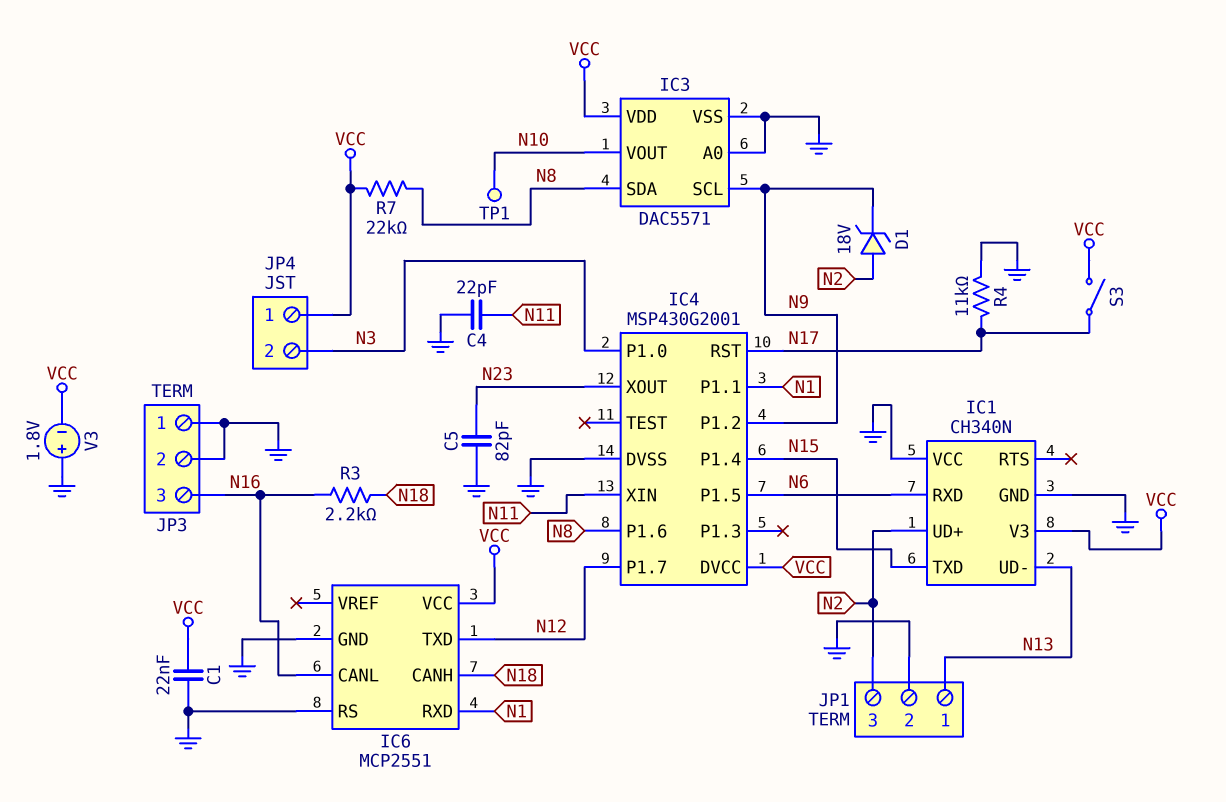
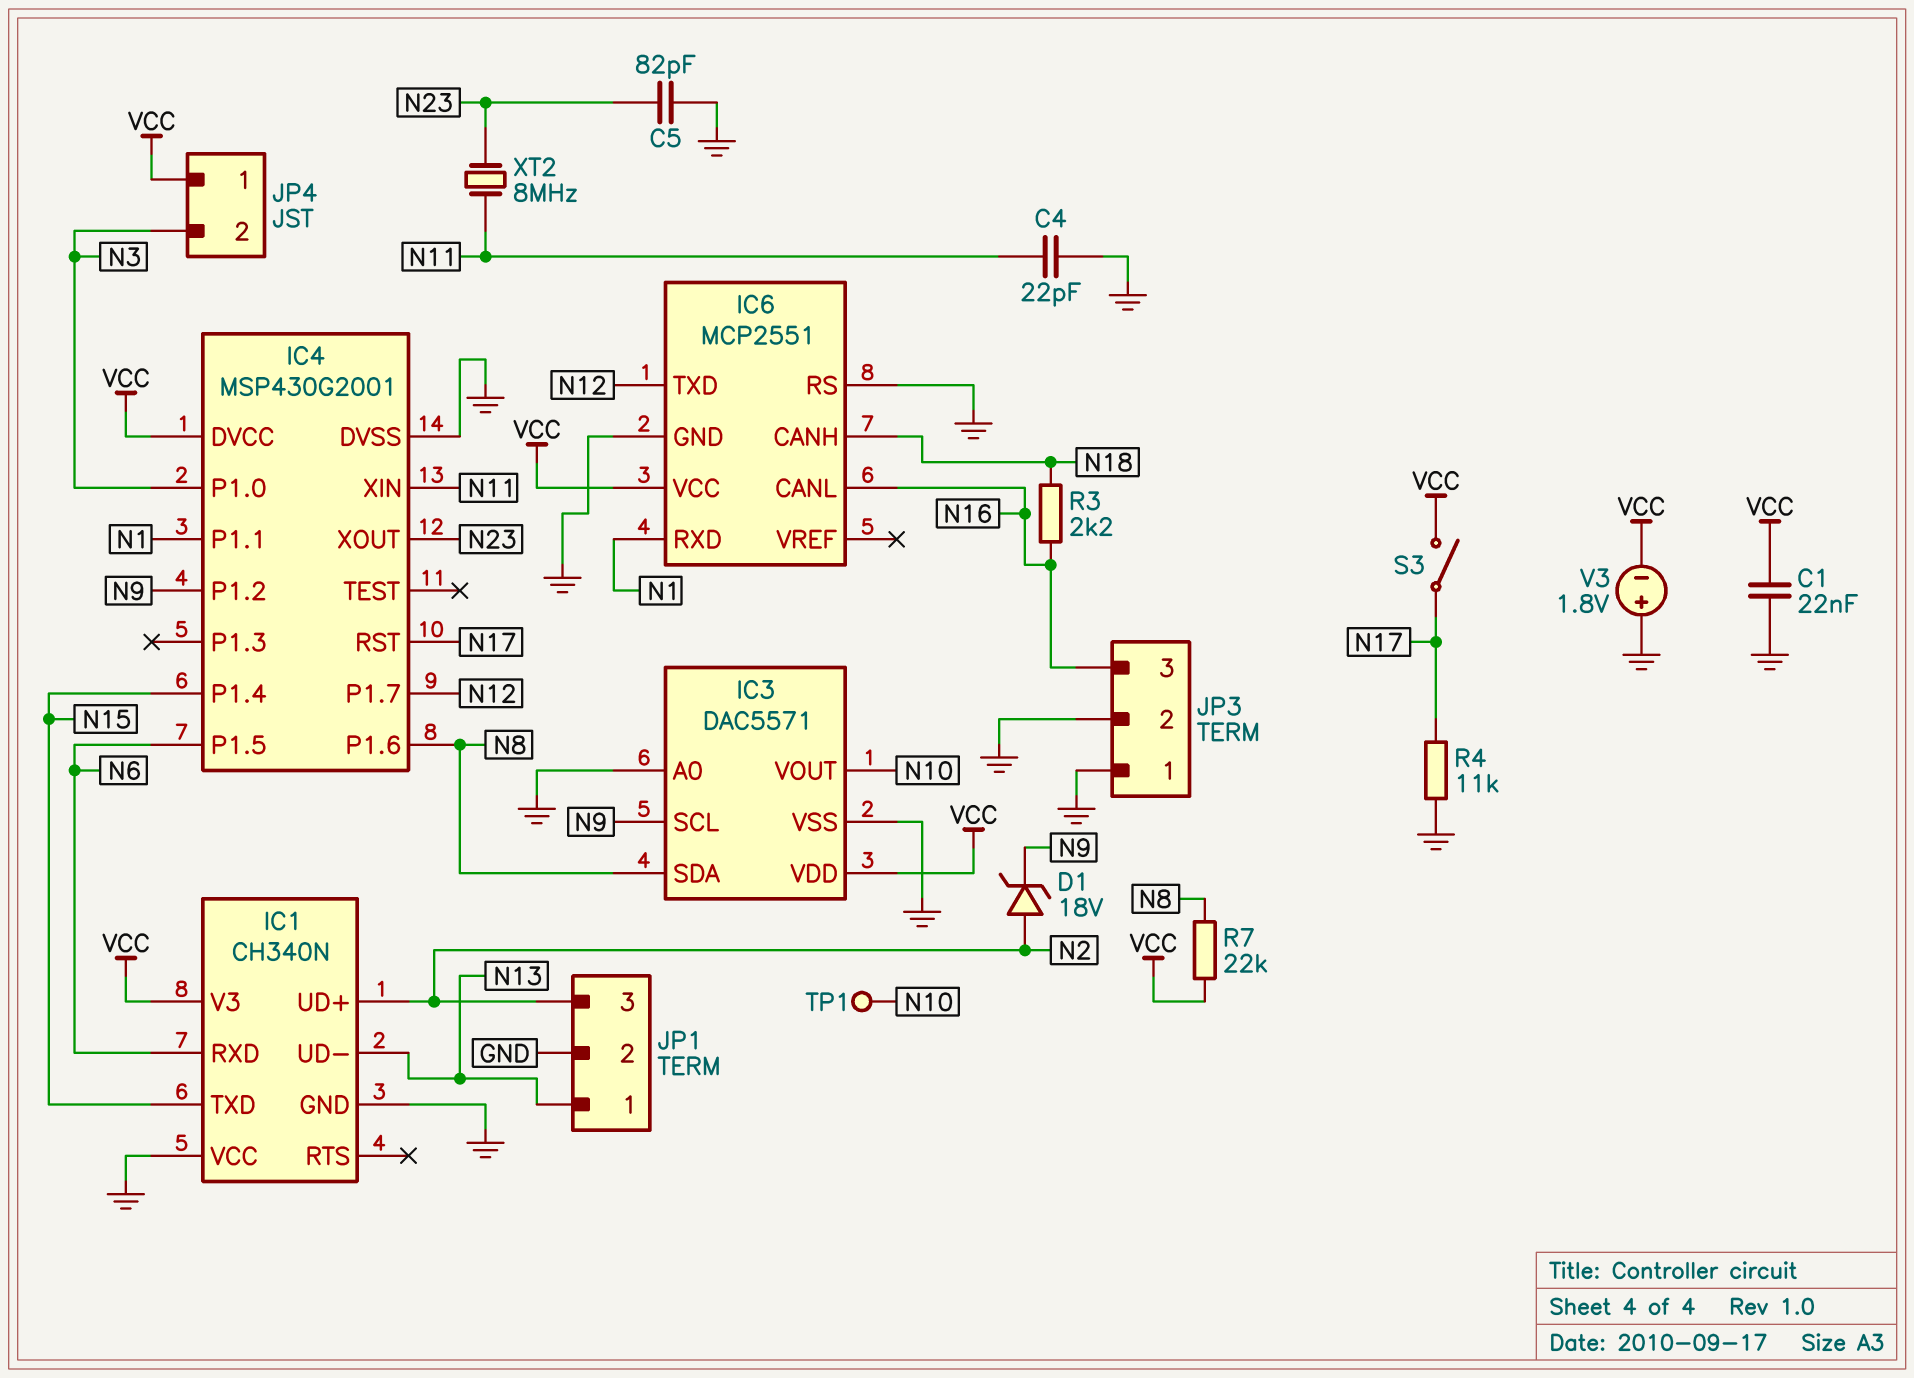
XT2: none -> 8MHz (N11, N23)

